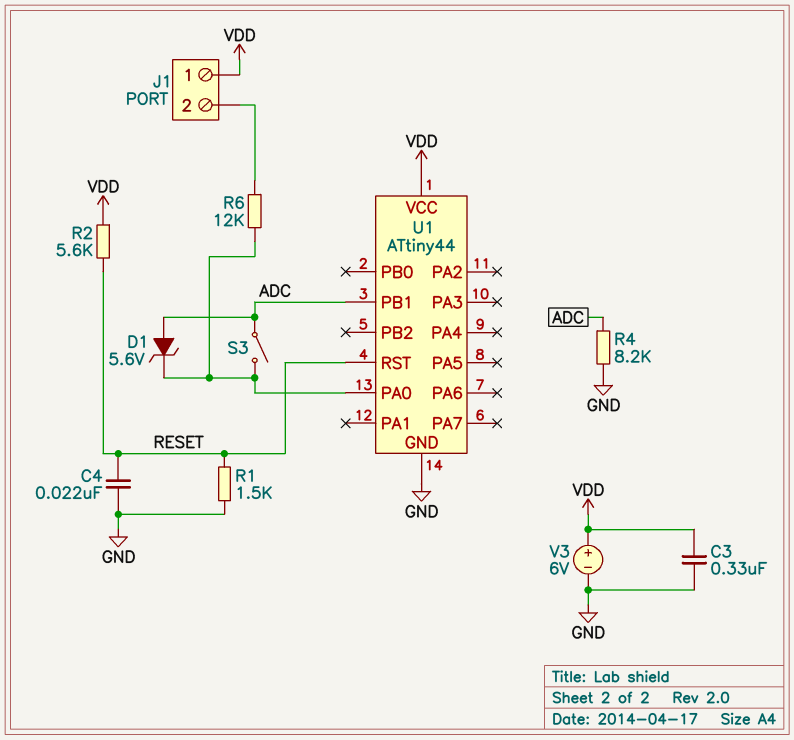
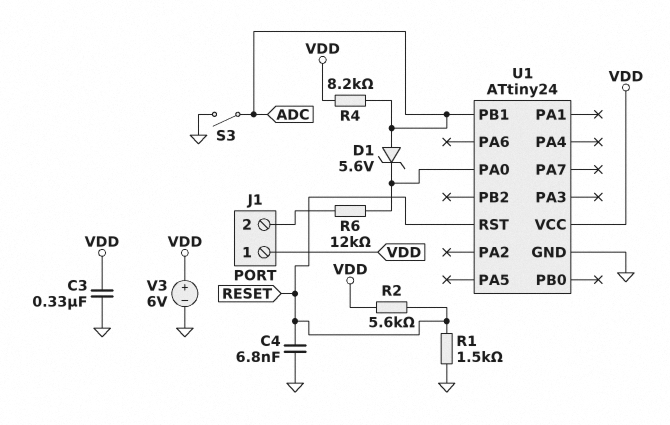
C4: 22nF (GND, RESET) -> 6.8nF (GND, RESET)
R4: 8.2k (ADC, GND) -> 8.2k (ADC, VDD)
S3: switch (ADC, U1/PA0) -> switch (ADC, GND)
U1: ATtiny44 -> ATtiny24

